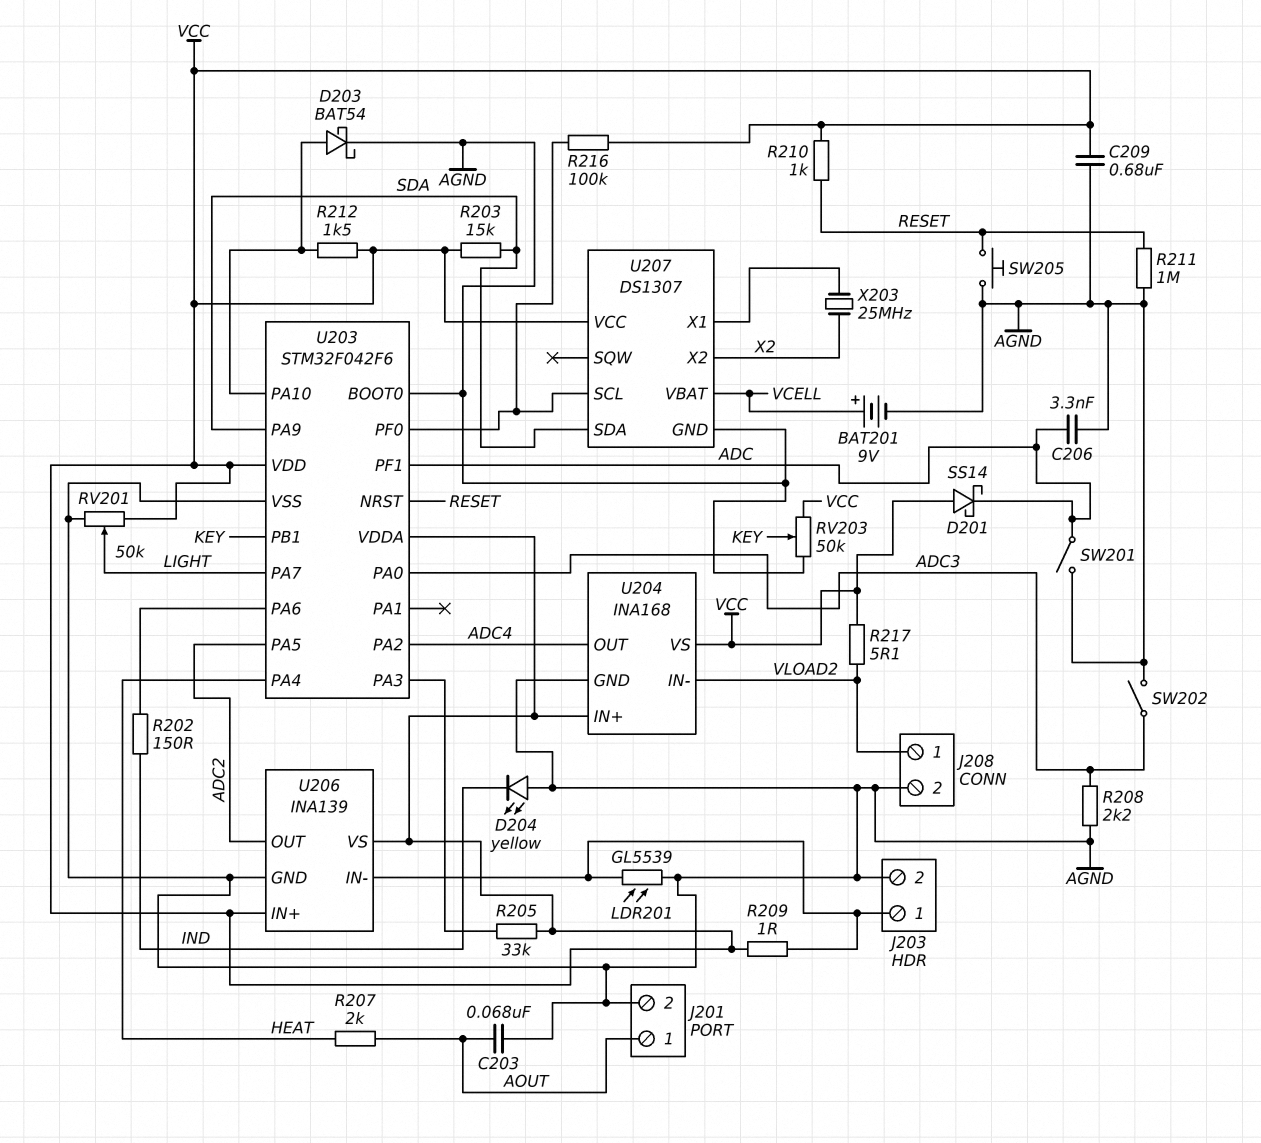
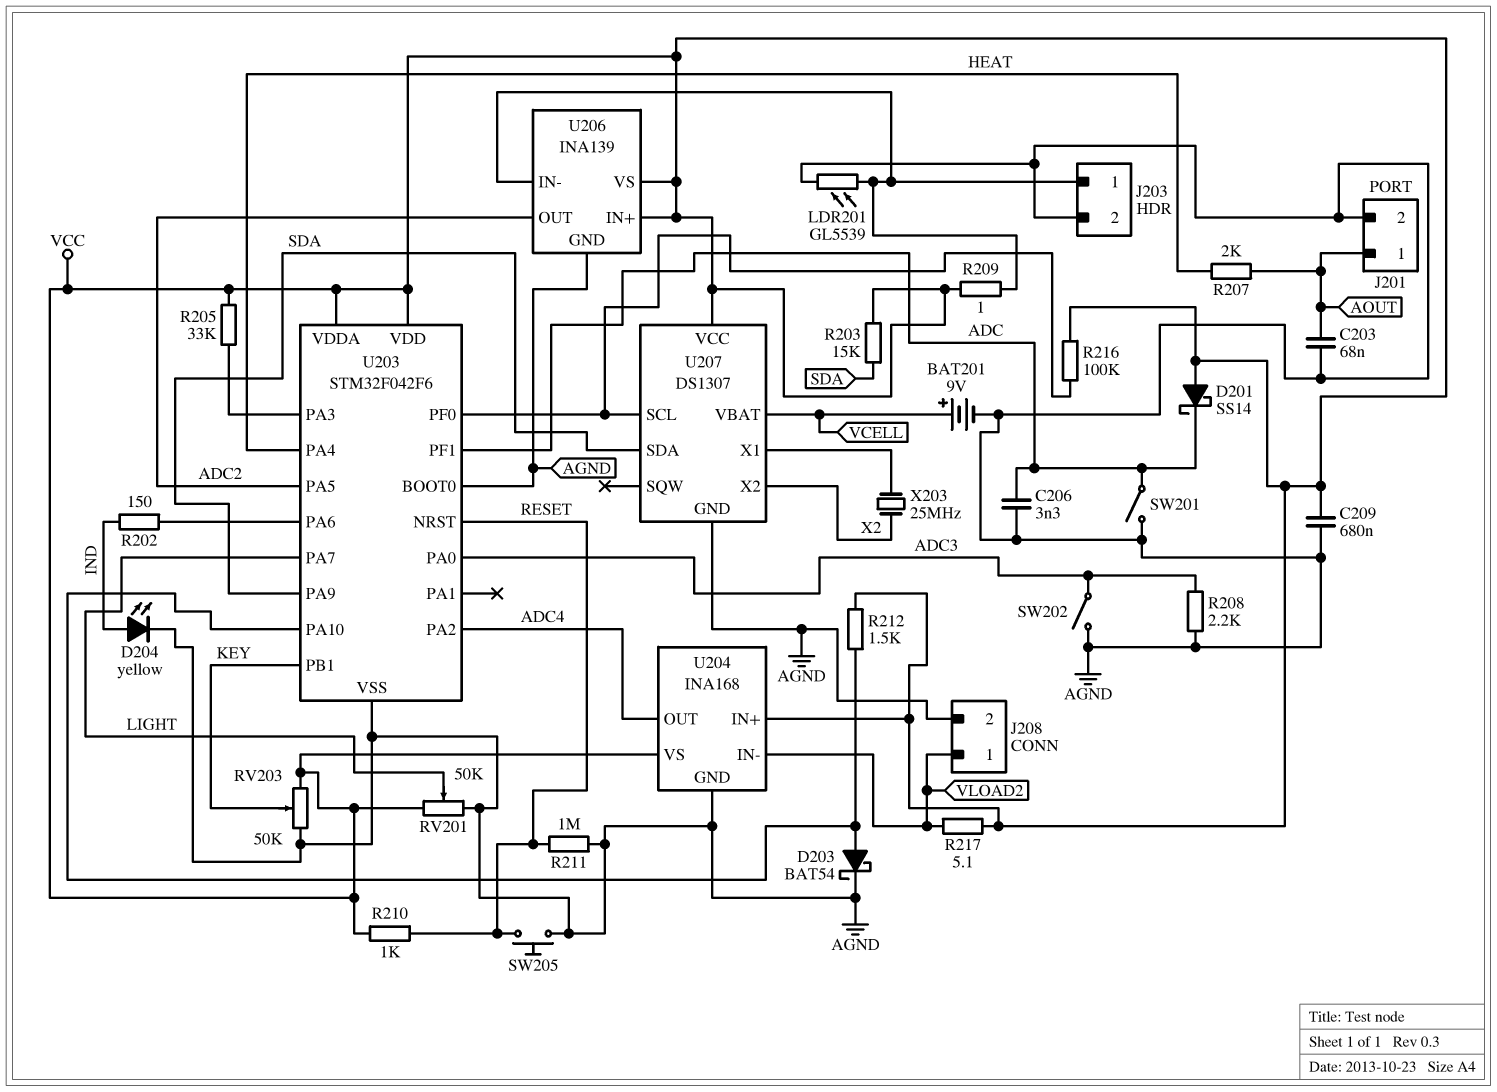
D204: LED yellow (A AGND, K IND) -> LED yellow (A IND, K AGND)

